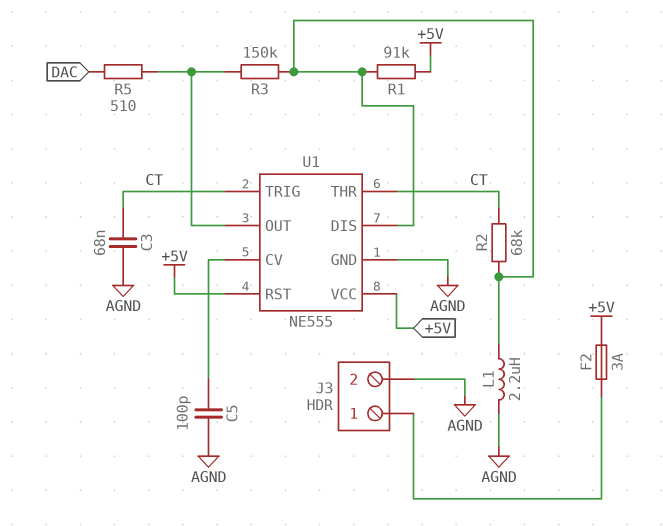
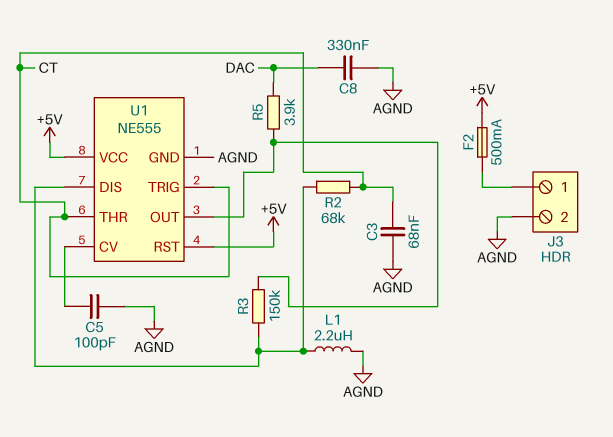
C8: none -> 330nF (AGND, DAC)
F2: 3A (+5V, J3/1) -> 500mA (+5V, J3/1)
R1: 91k (+5V, U1/DIS) -> none
R5: 510 (DAC, U1/OUT) -> 3.9k (DAC, U1/OUT)

